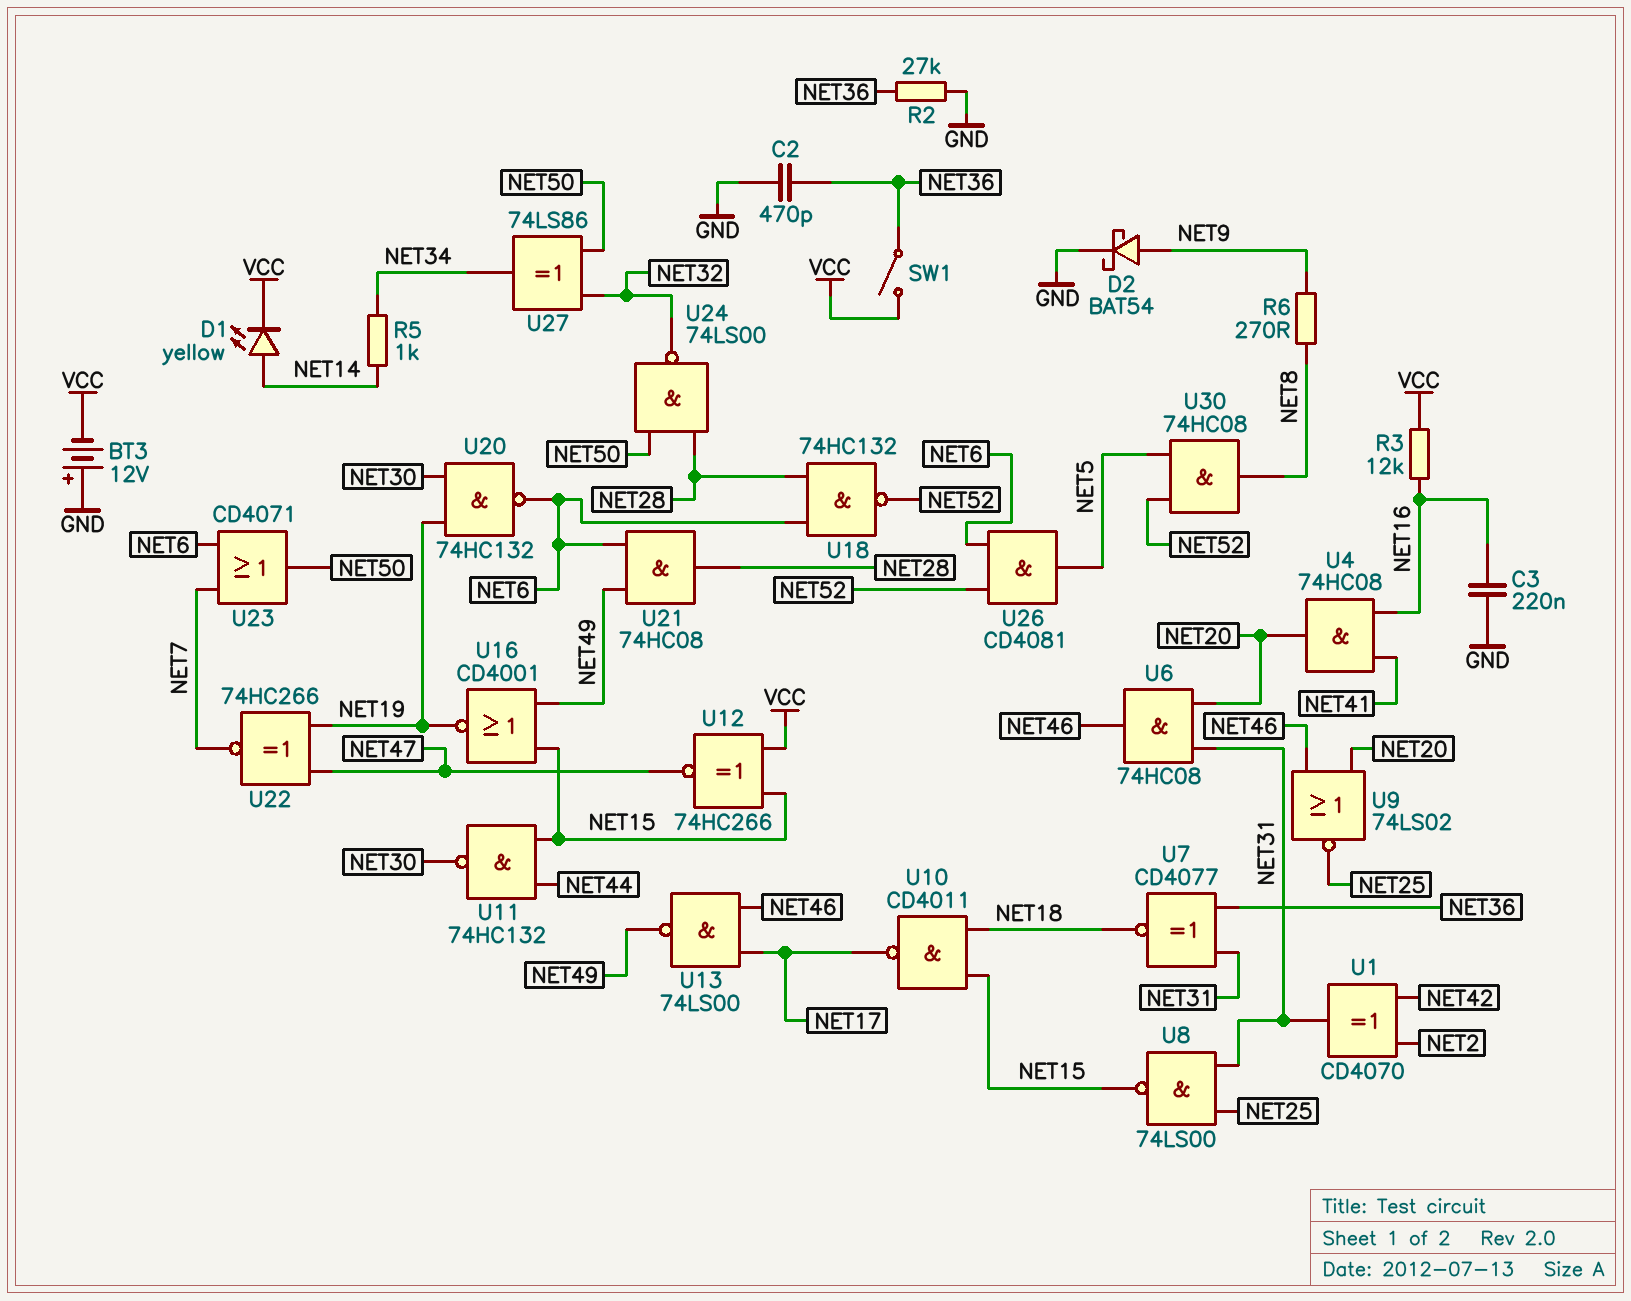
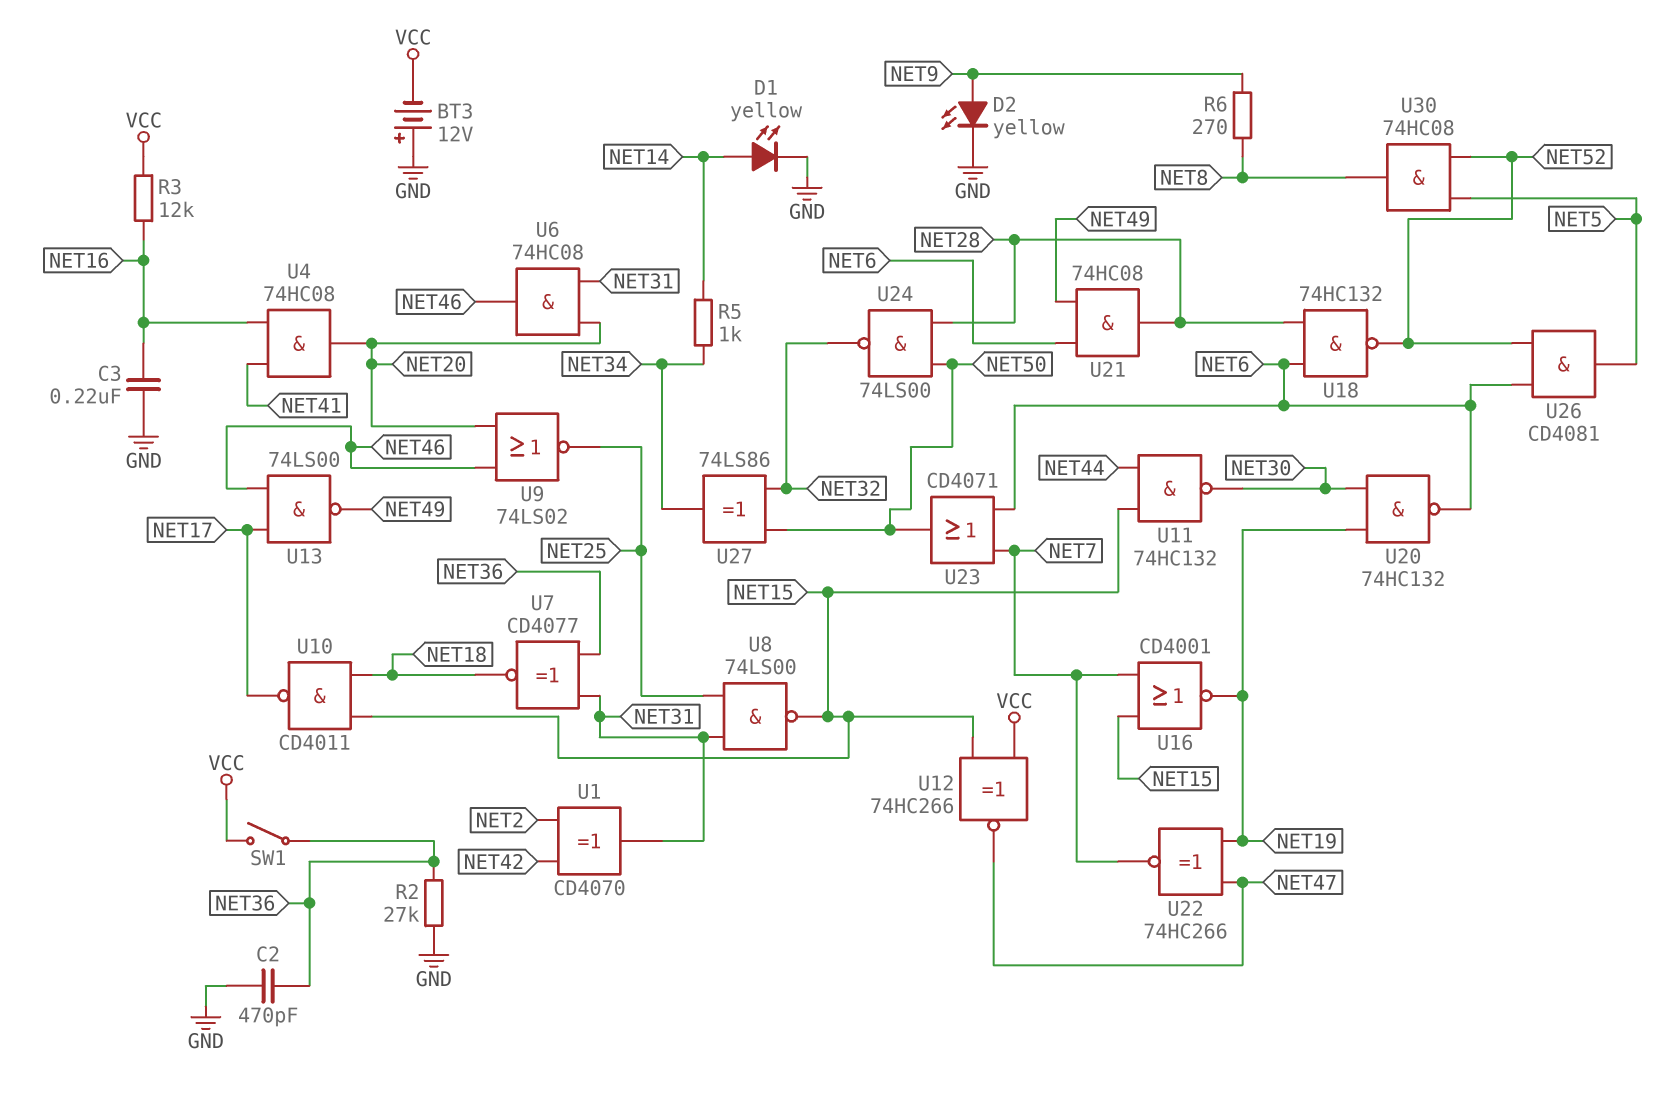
D1: LED yellow (A NET14, K VCC) -> LED yellow (A NET14, K GND)
D2: schottky BAT54 (A NET9, K GND) -> LED yellow (A NET9, K GND)
U16: NOR CD4001 (in NET15, in NET49, out NET19) -> NOR CD4001 (in NET7, in NET15, out NET19)

